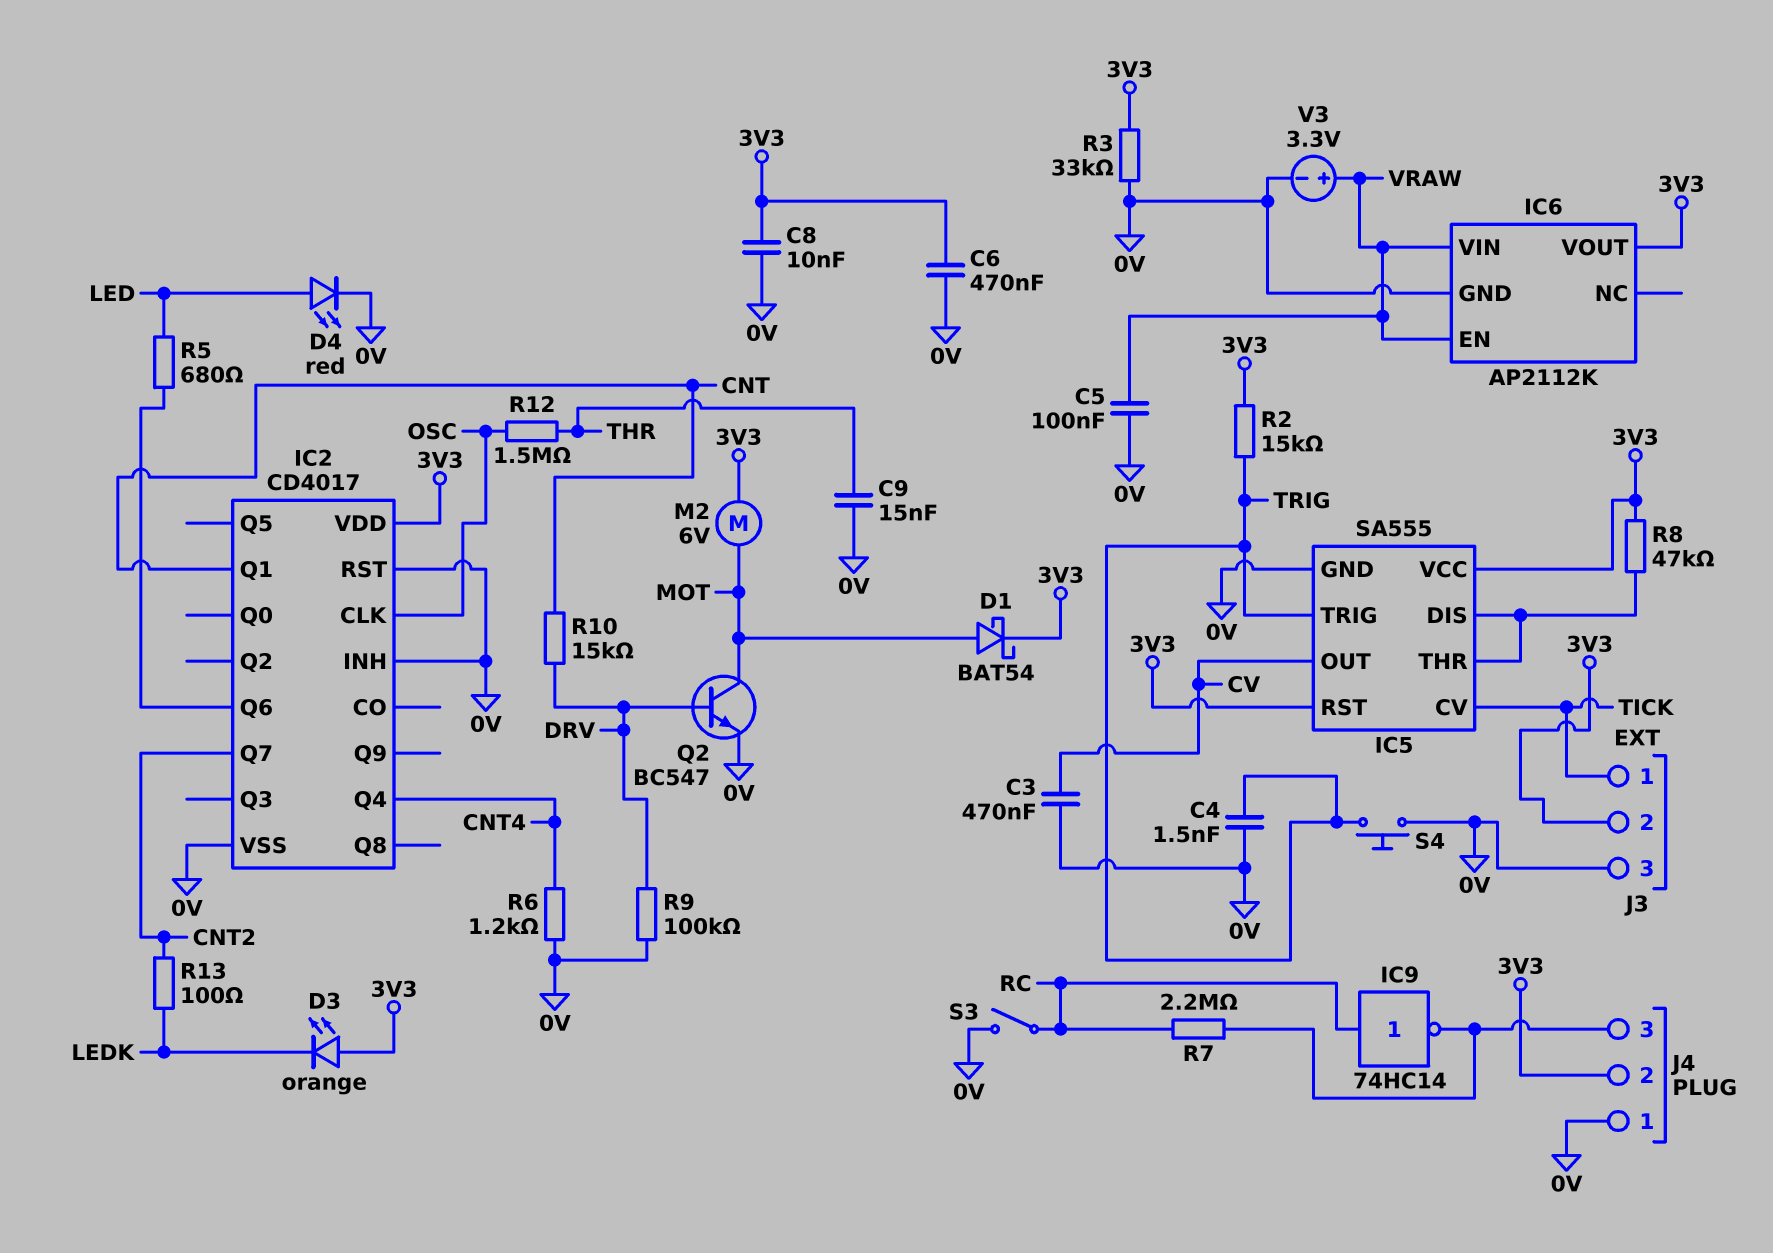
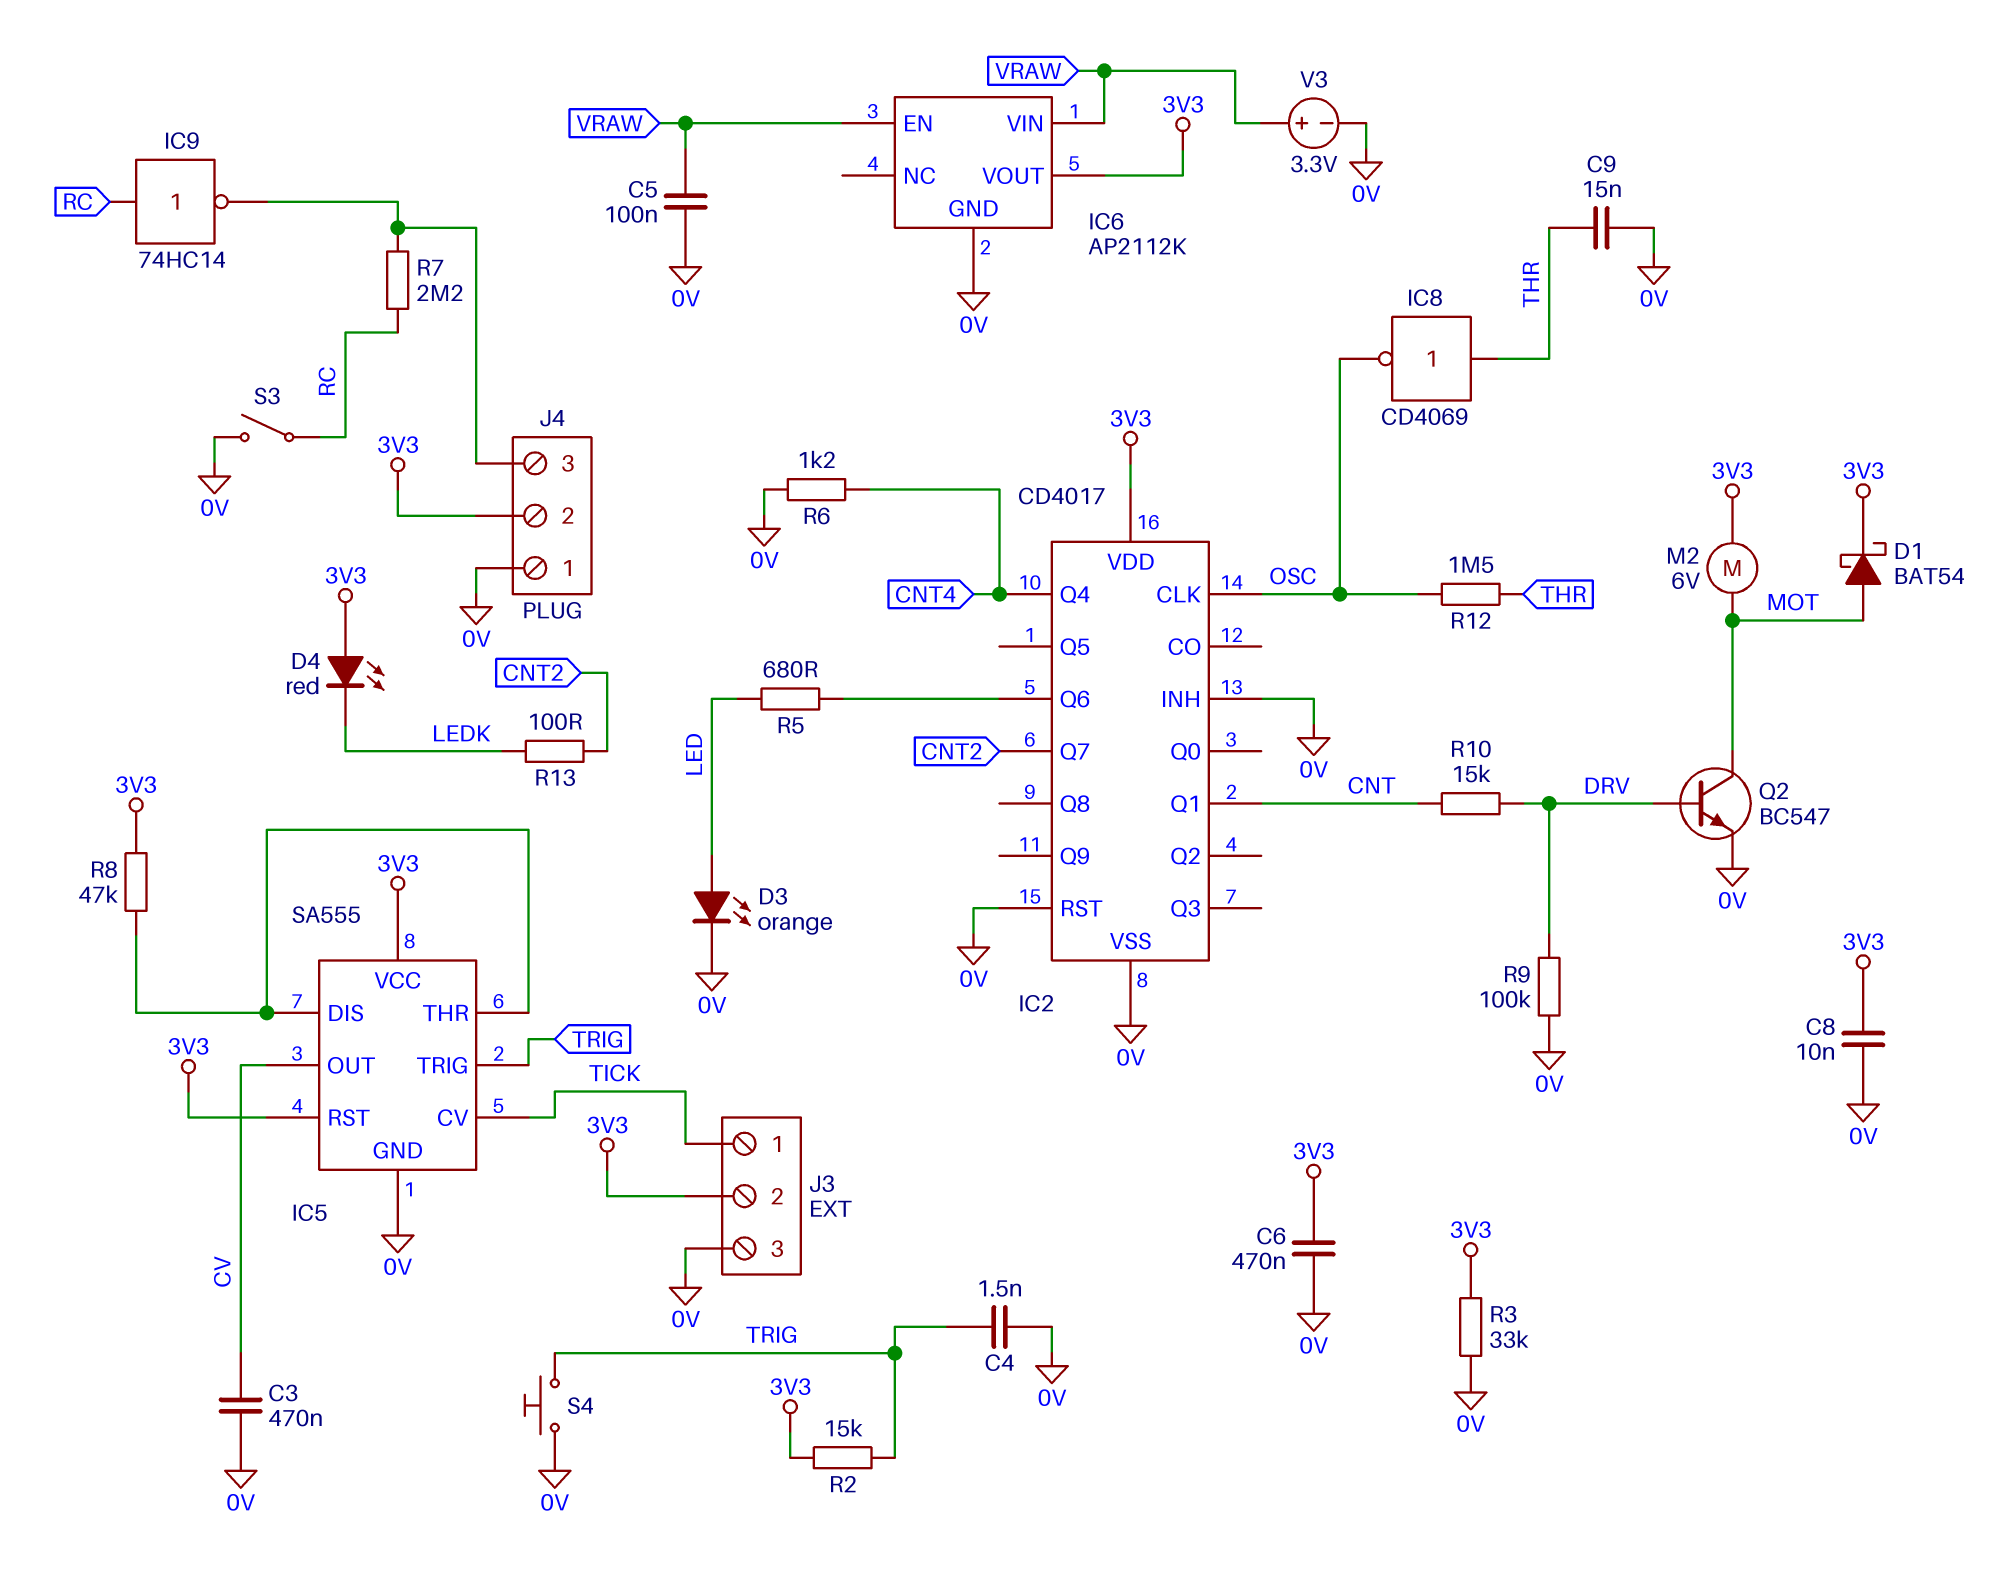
D3: LED orange (A 3V3, K LEDK) -> LED orange (A LED, K 0V)
D4: LED red (A LED, K 0V) -> LED red (A 3V3, K LEDK)
IC8: none -> NOT CD4069 (in THR, out OSC)

